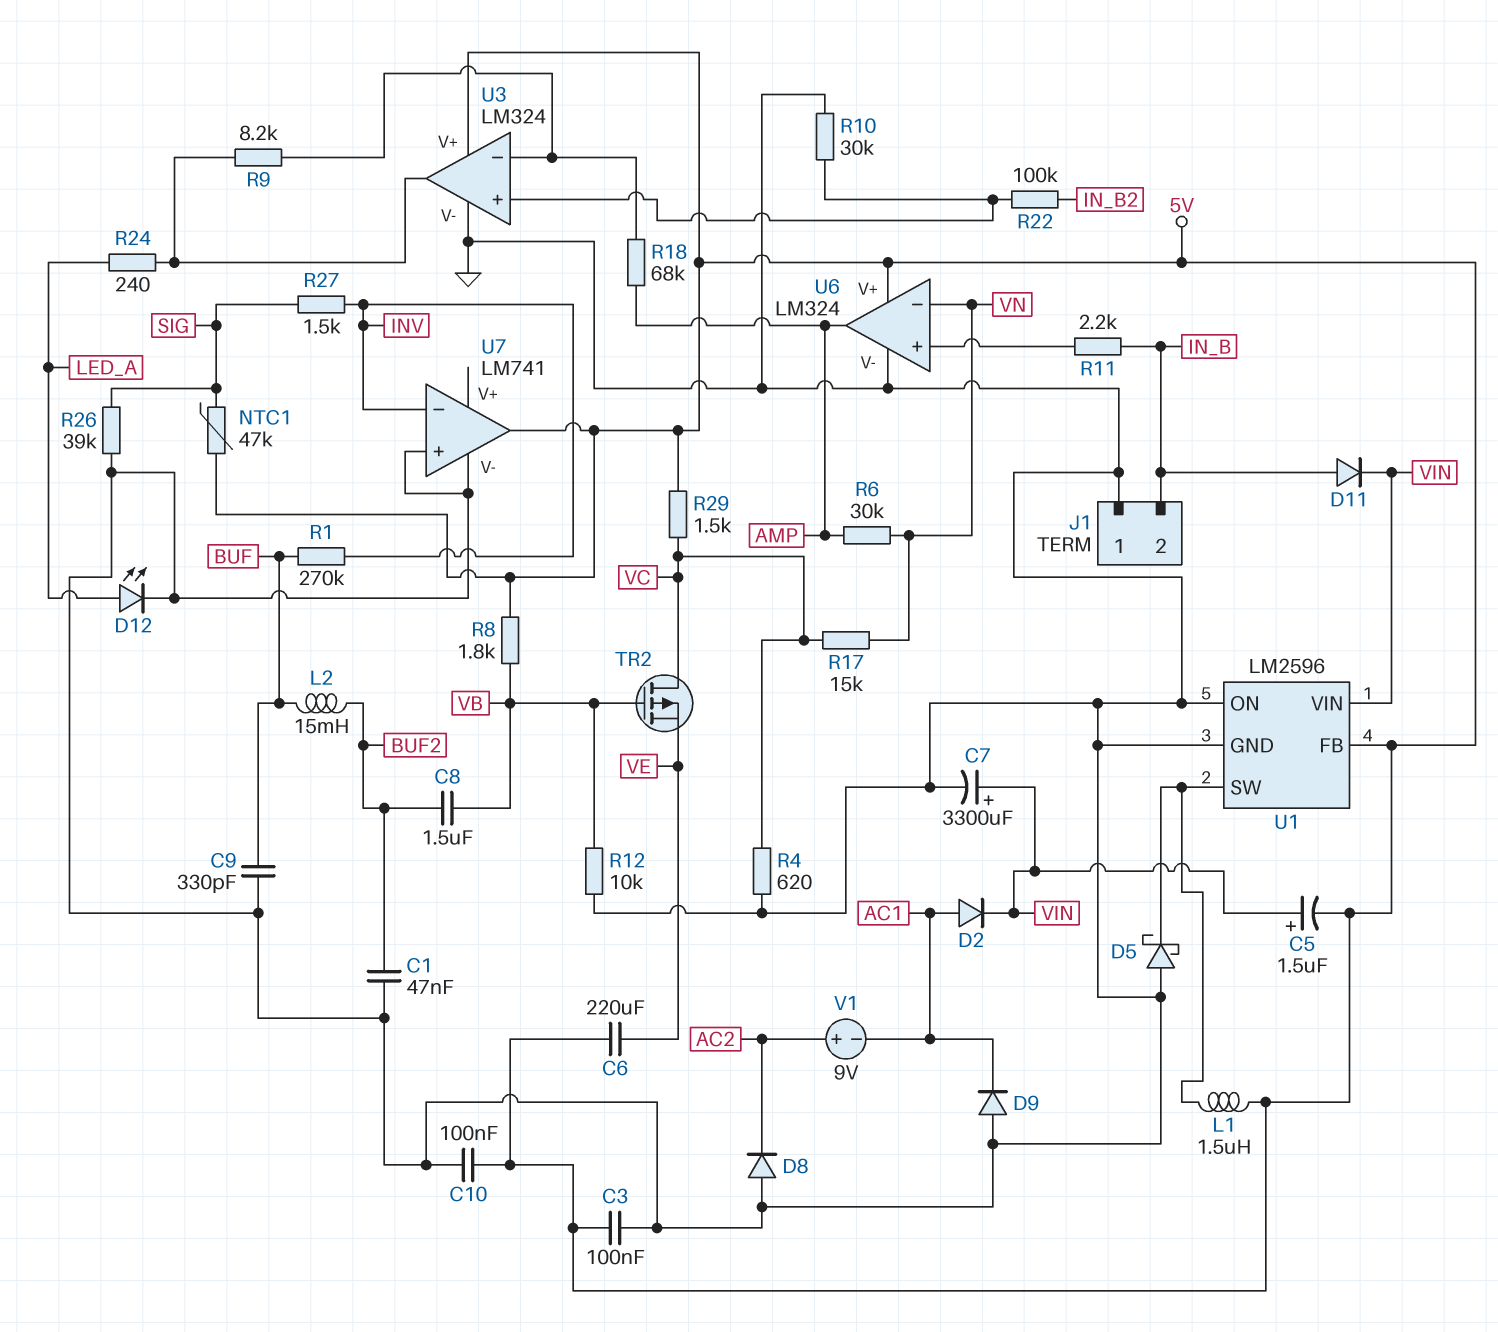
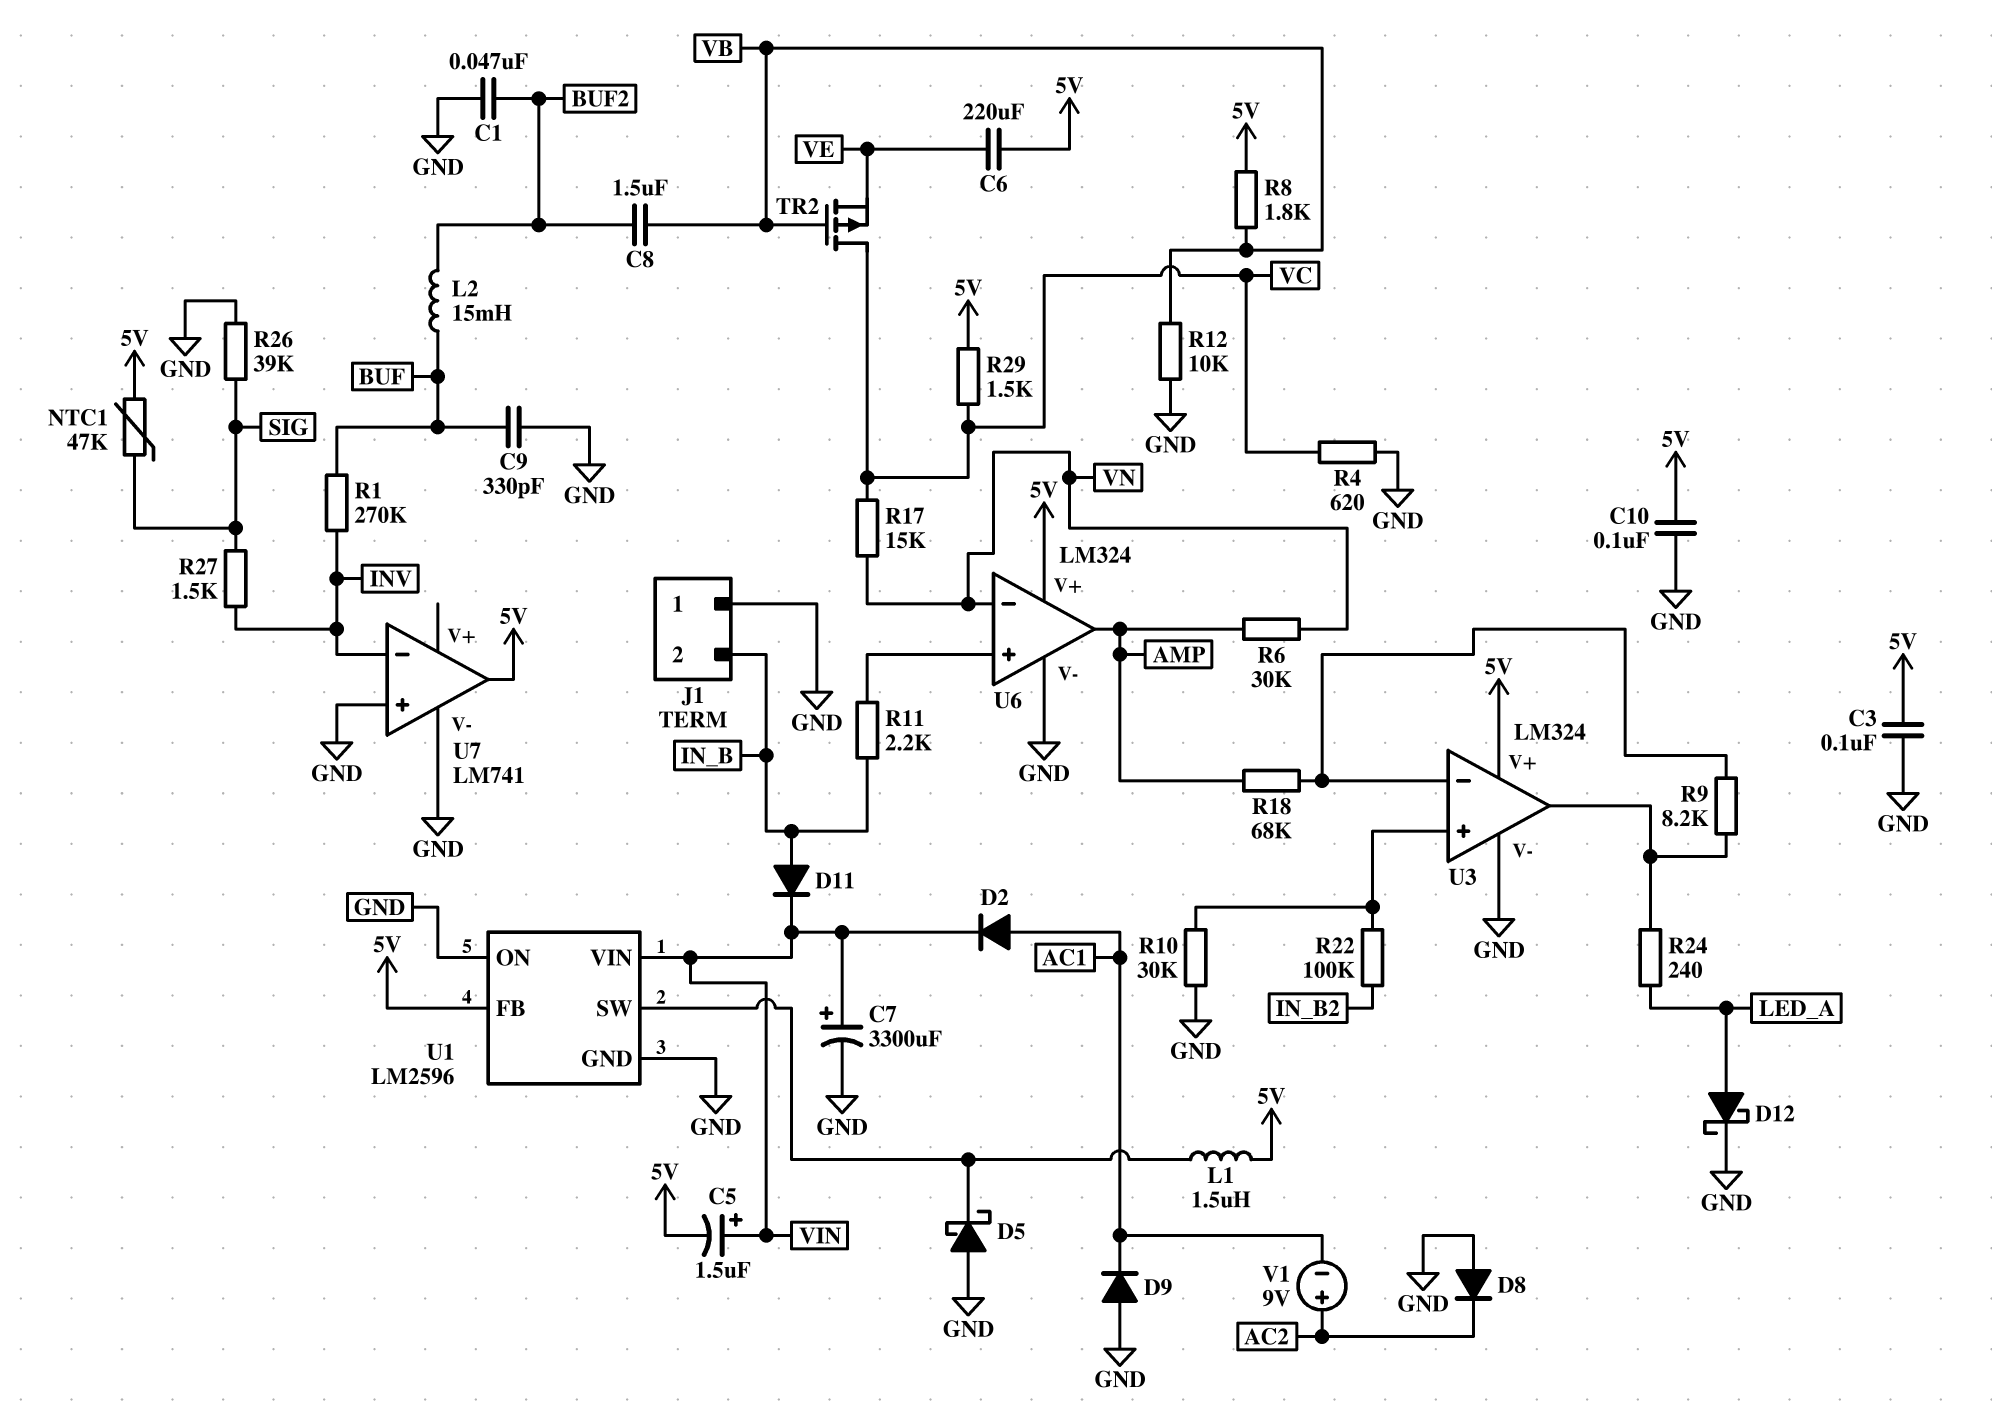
D12: LED (A LED_A, K GND) -> schottky (A LED_A, K GND)

